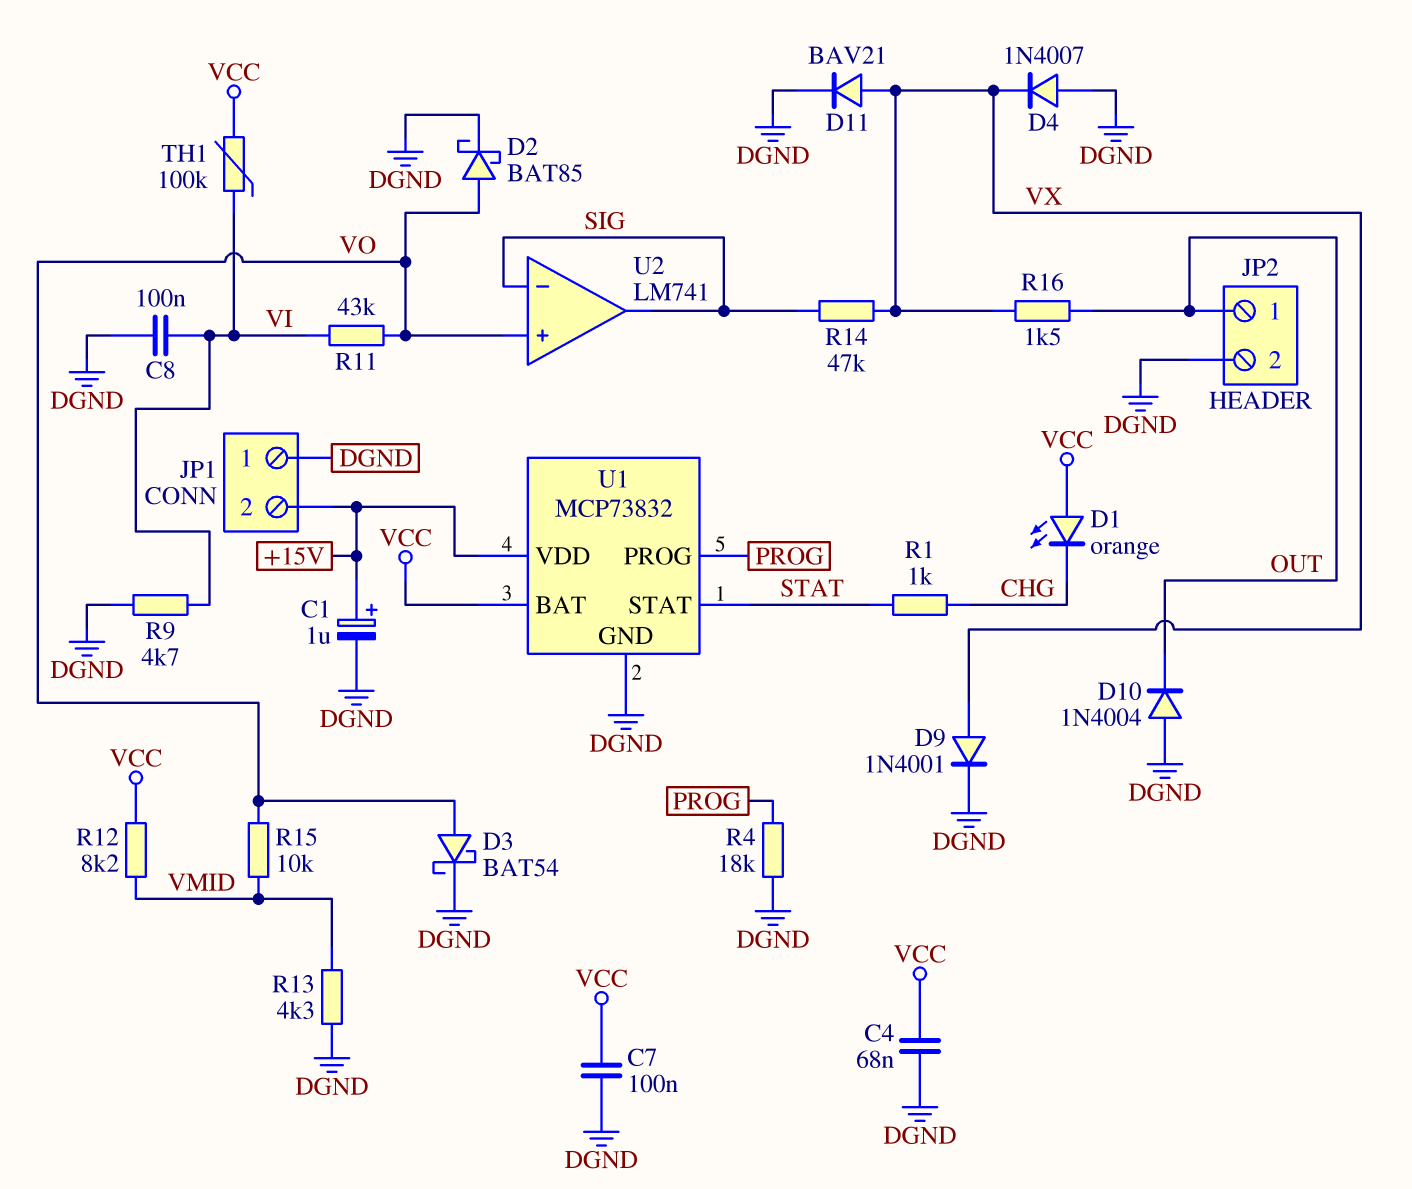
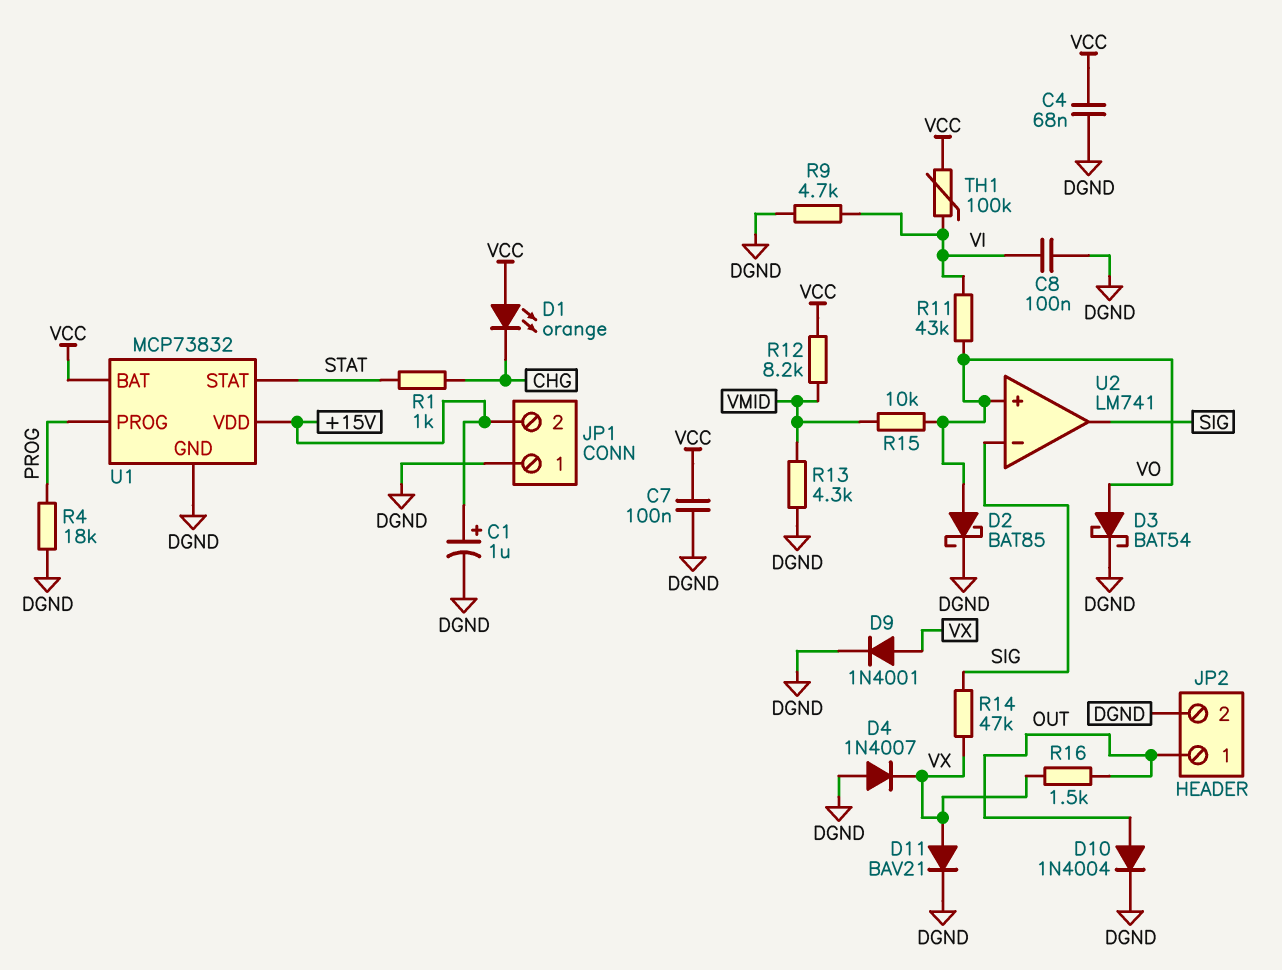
D10: diode 1N4004 (A DGND, K OUT) -> diode 1N4004 (A OUT, K DGND)

